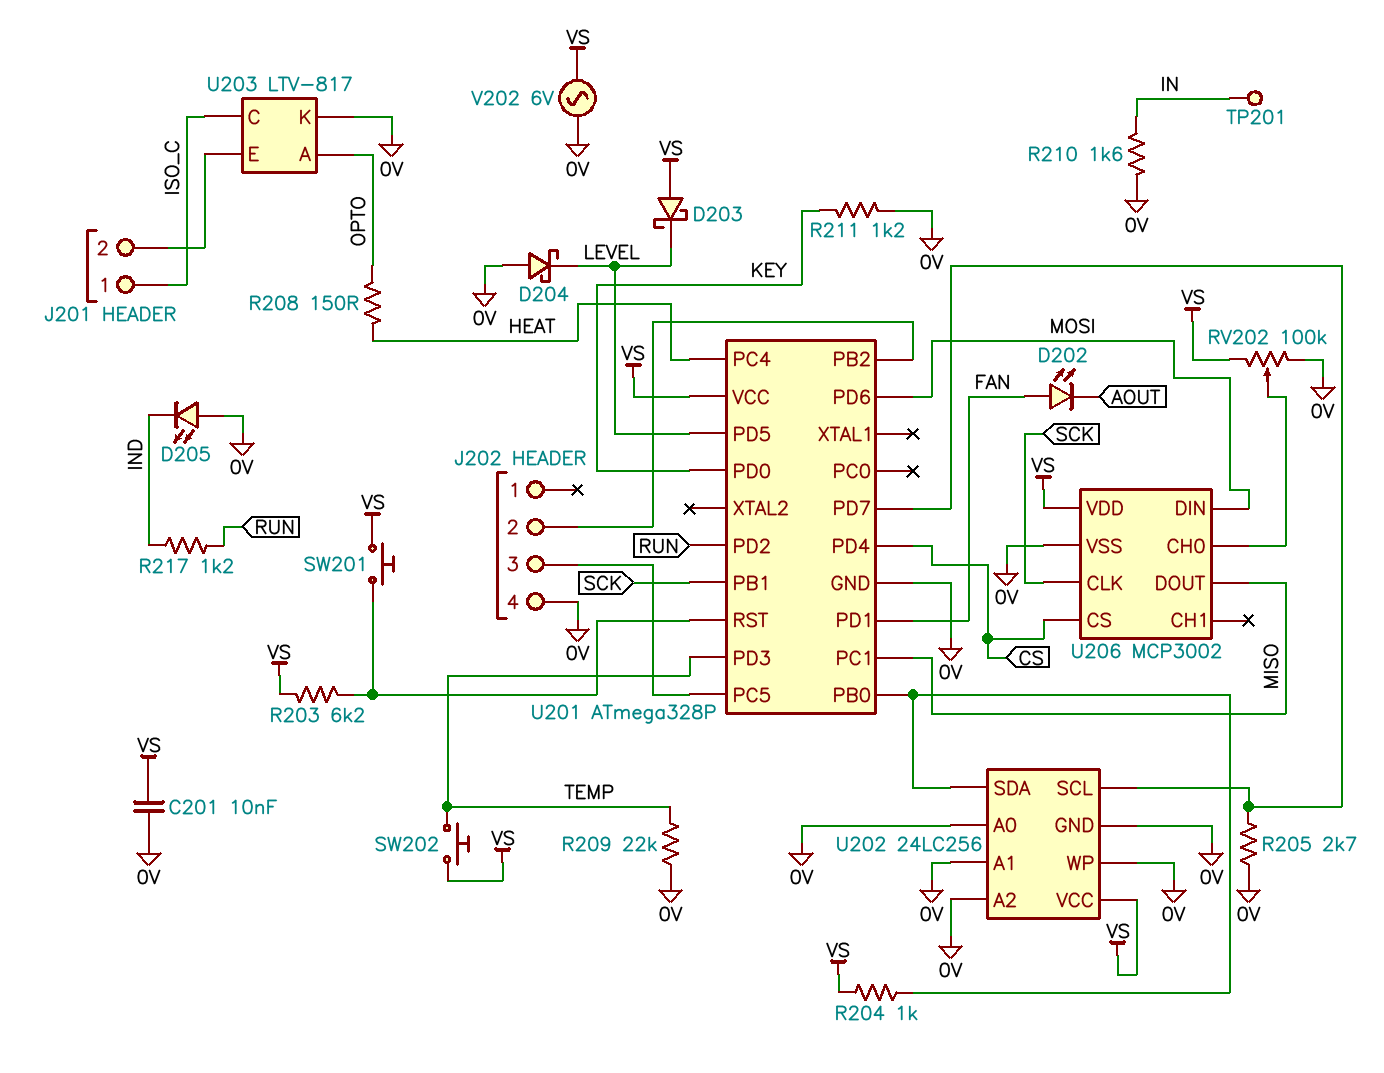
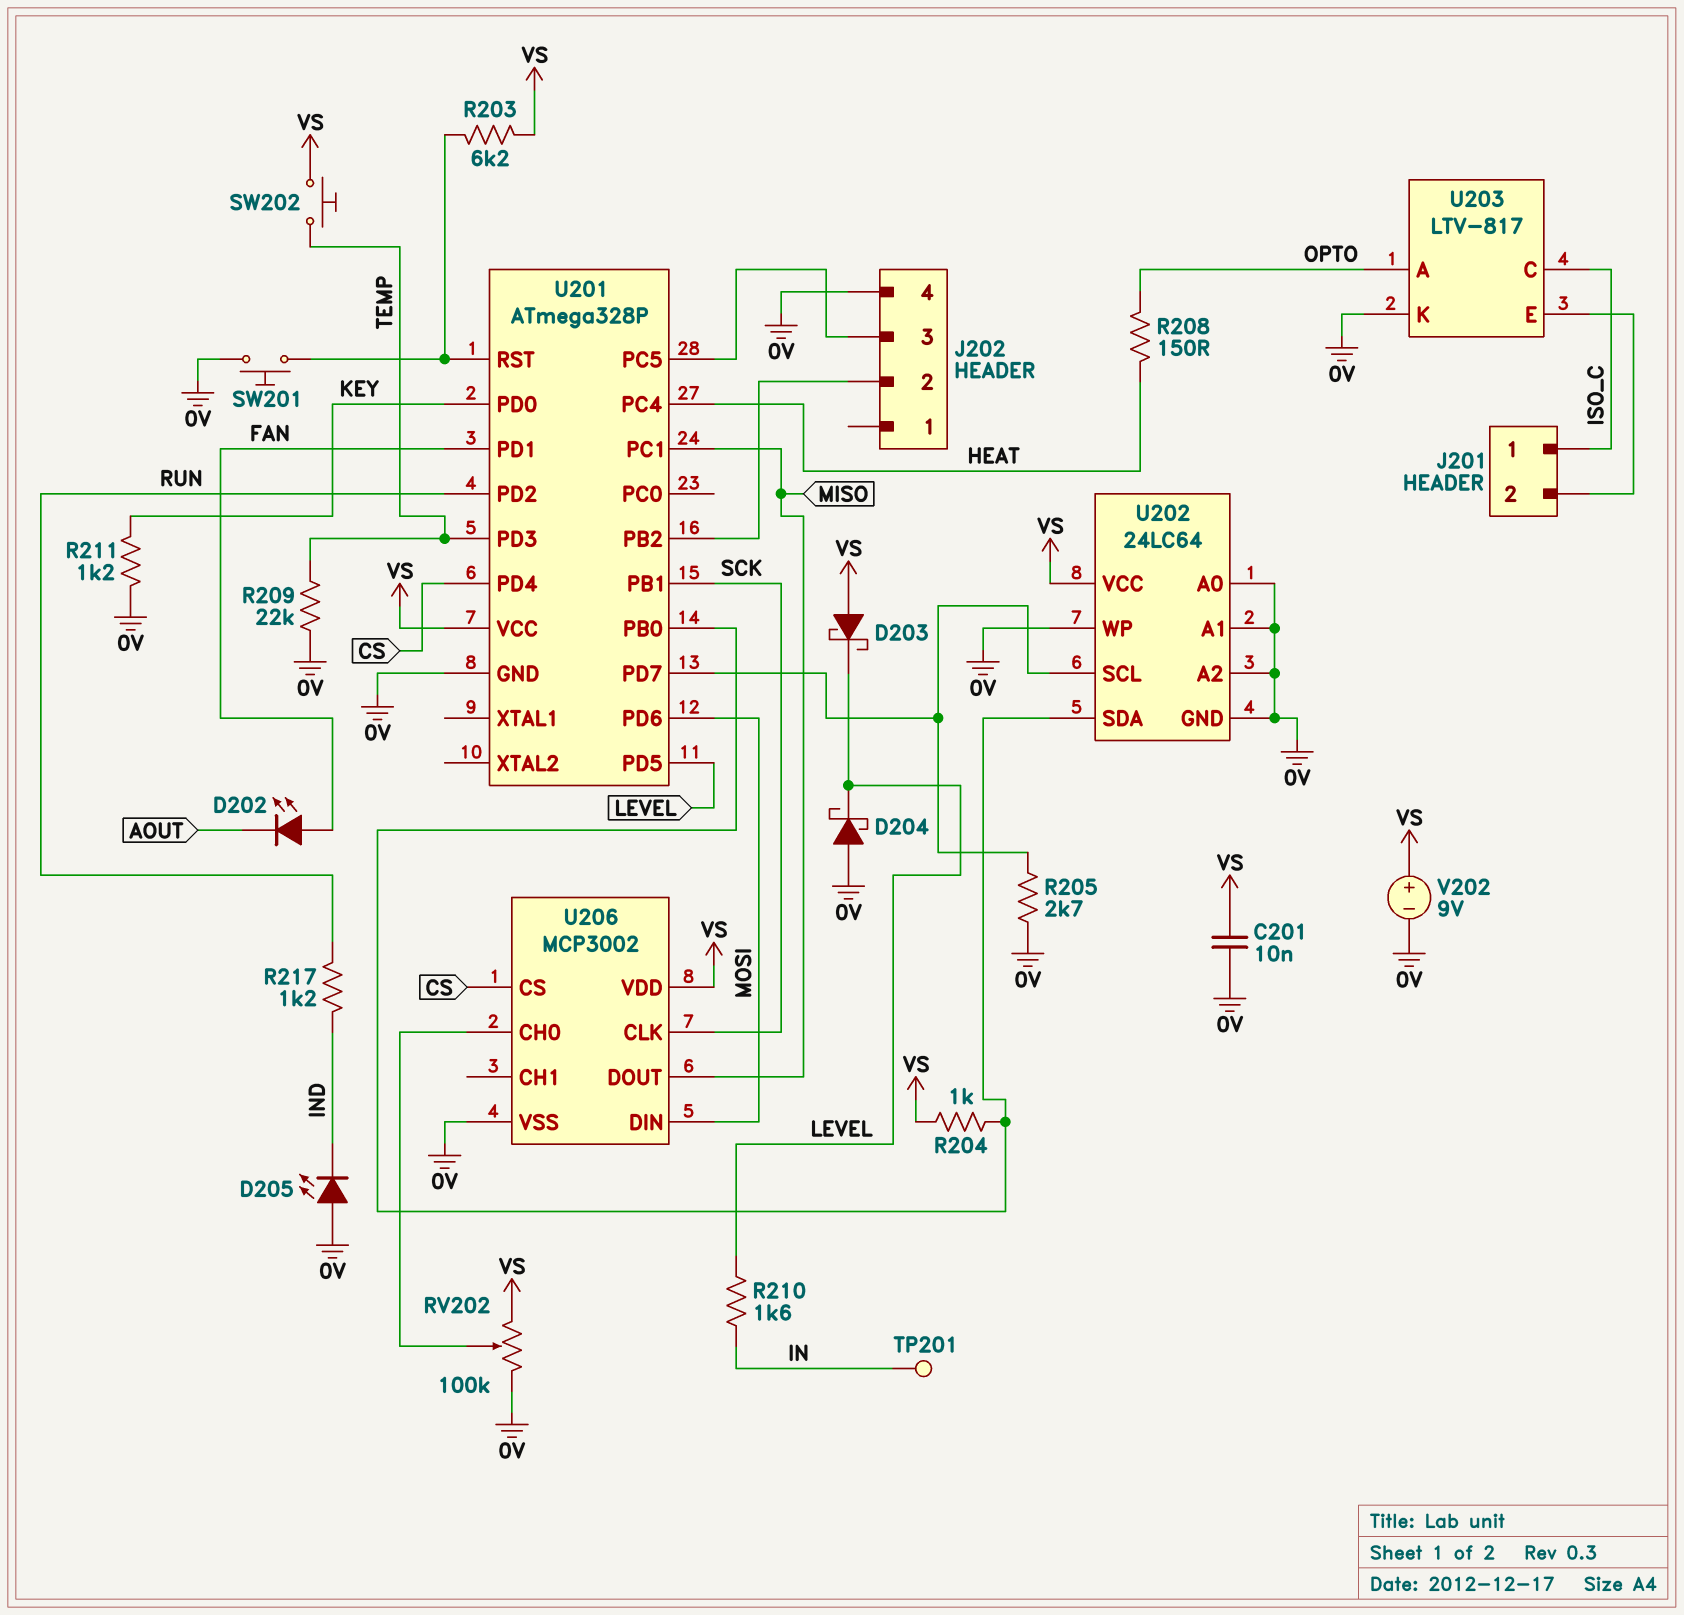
R210: 1.6k (0V, IN) -> 1.6k (IN, LEVEL)
SW201: button (U201/RST, VS) -> button (0V, U201/RST)
U202: 24LC256 -> 24LC64
V202: AC 6V (0V, VS) -> 9V (plus VS, minus 0V)

